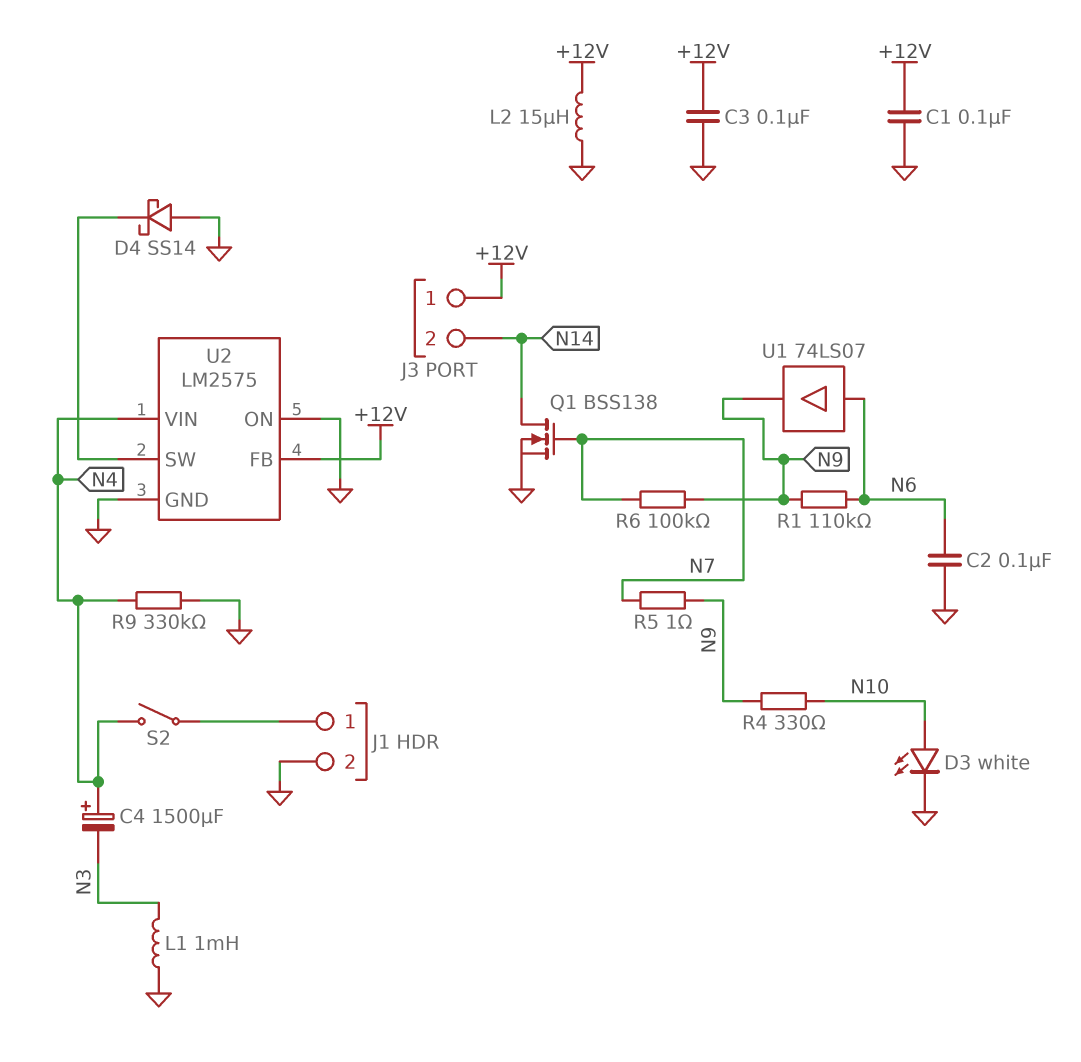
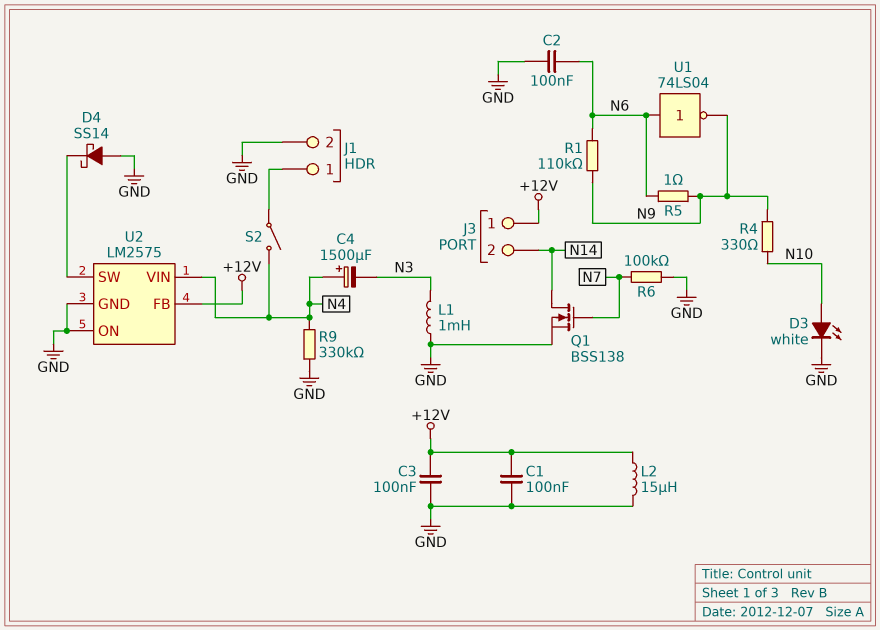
R5: 1 (N7, N9) -> 1 (N6, N9)
R6: 100k (N7, N9) -> 100k (GND, N7)
U1: buffer 74LS07 (in N6, out N9) -> NOT 74LS04 (in N6, out N9)

